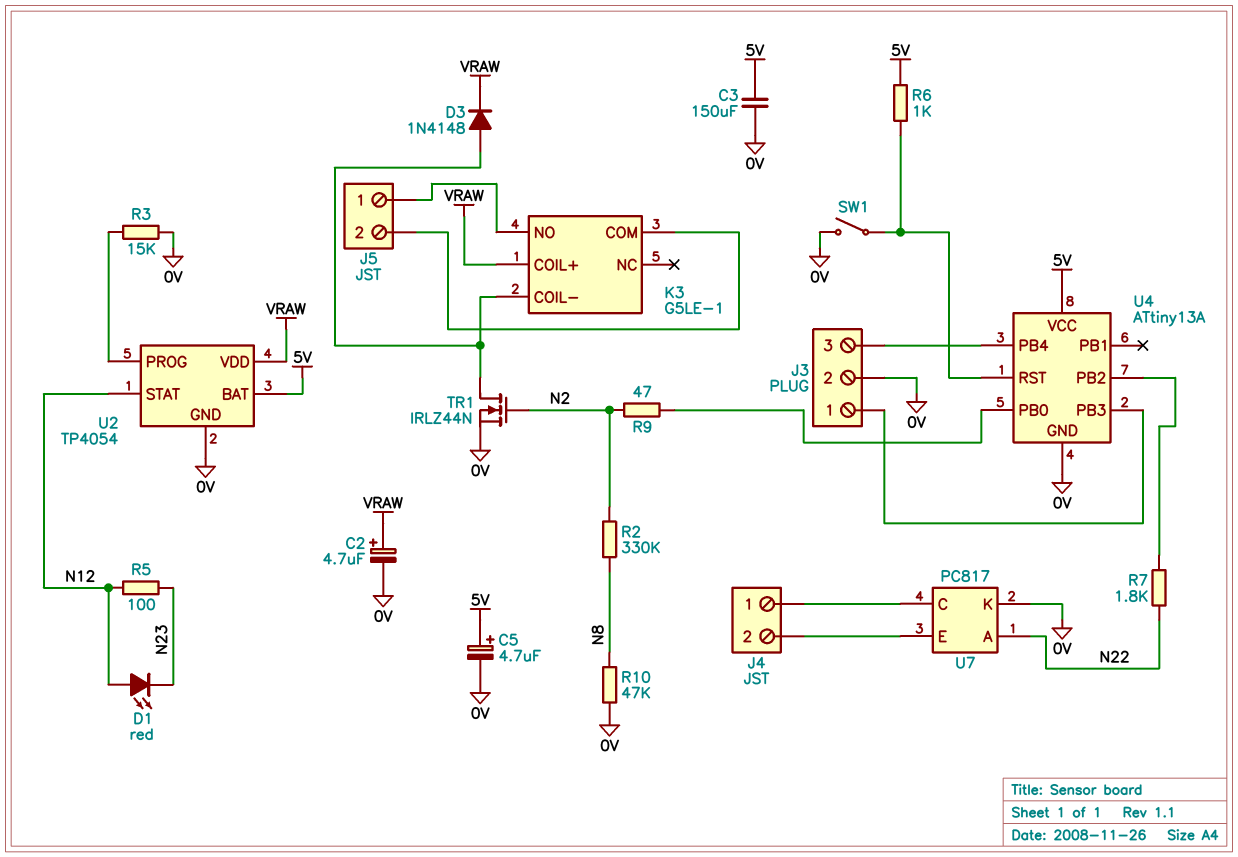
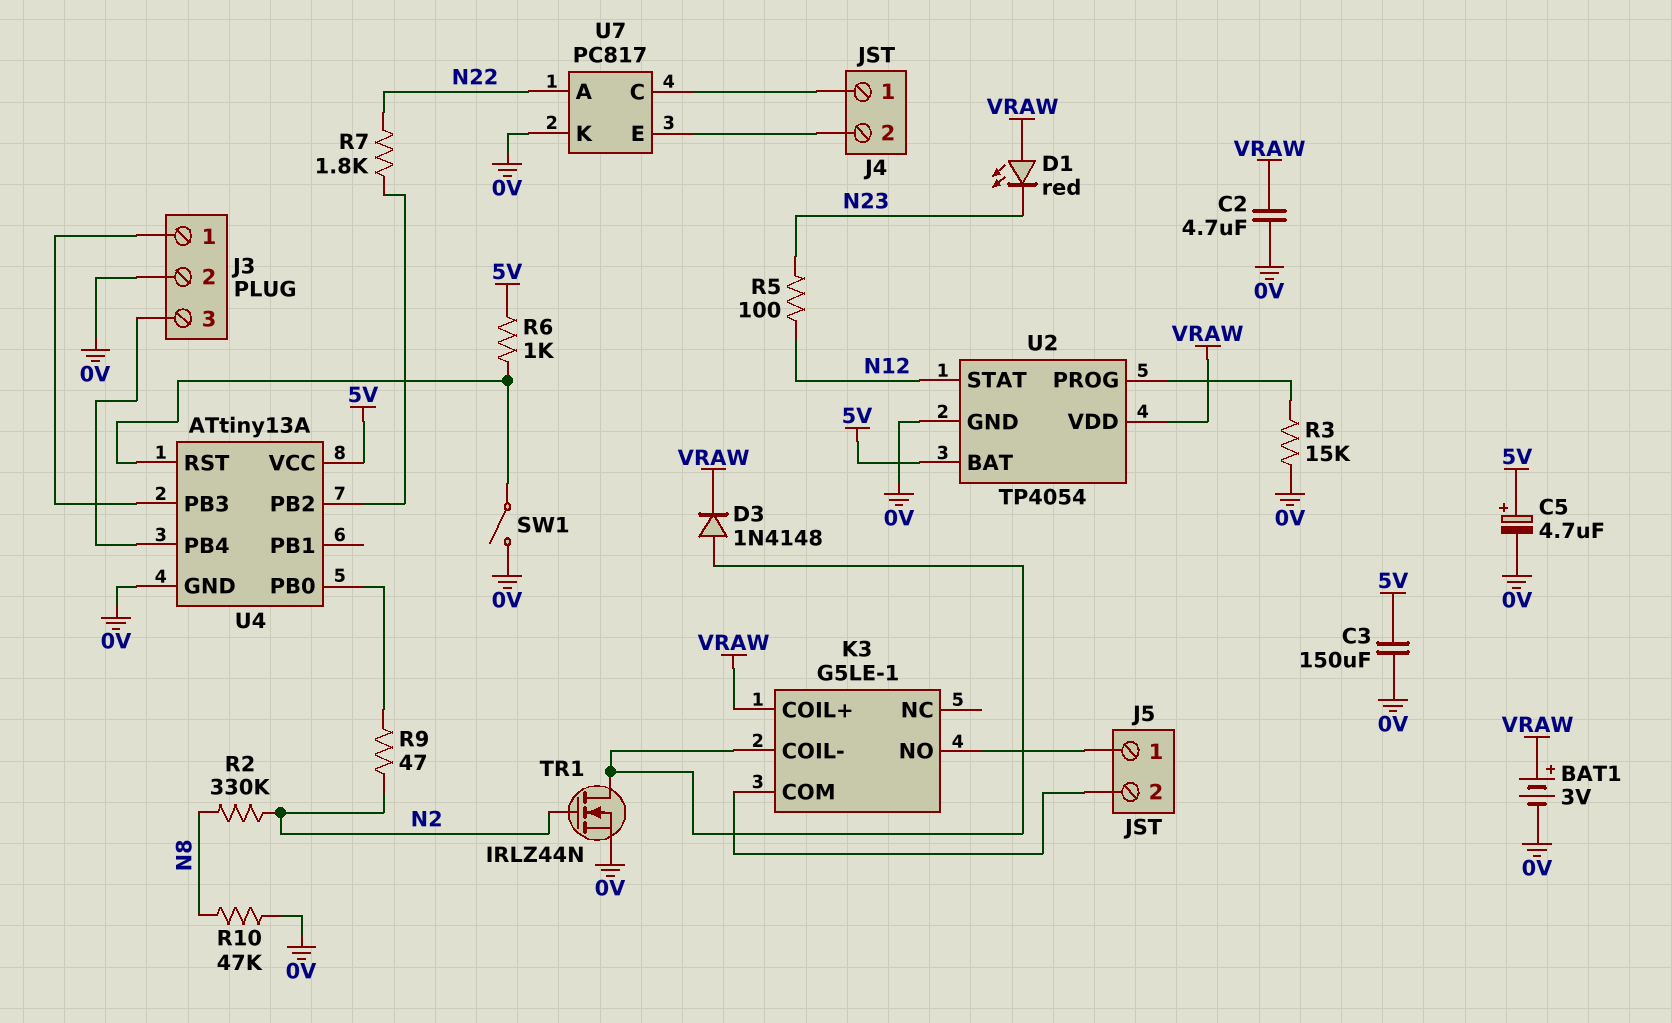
BAT1: none -> 3V (plus VRAW, minus 0V)
C2: 4.7uF (plus VRAW, minus 0V) -> 4.7uF (0V, VRAW)
D1: LED red (A N12, K N23) -> LED red (A VRAW, K N23)

